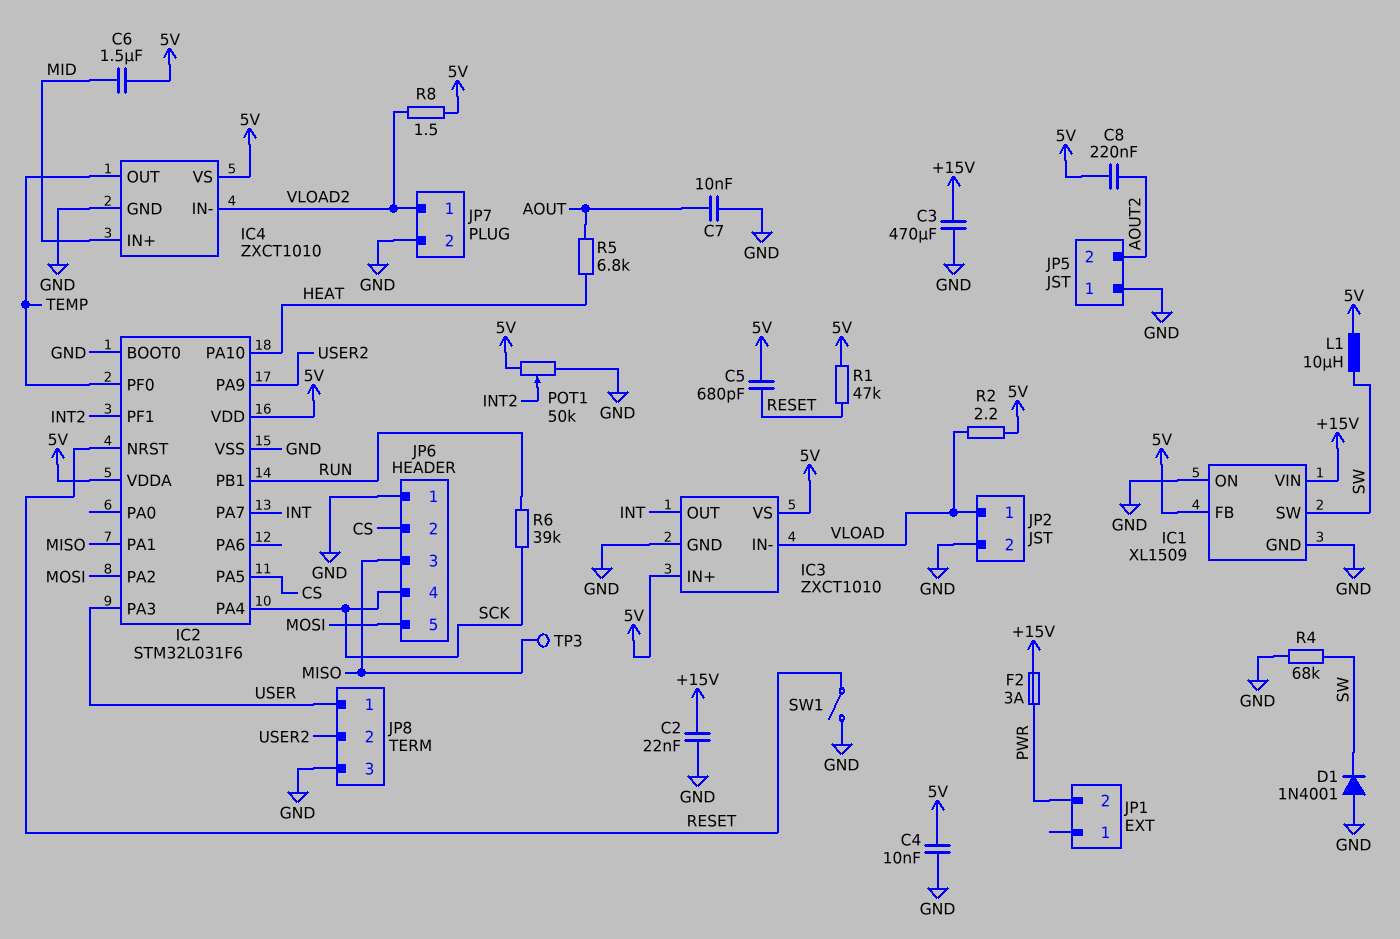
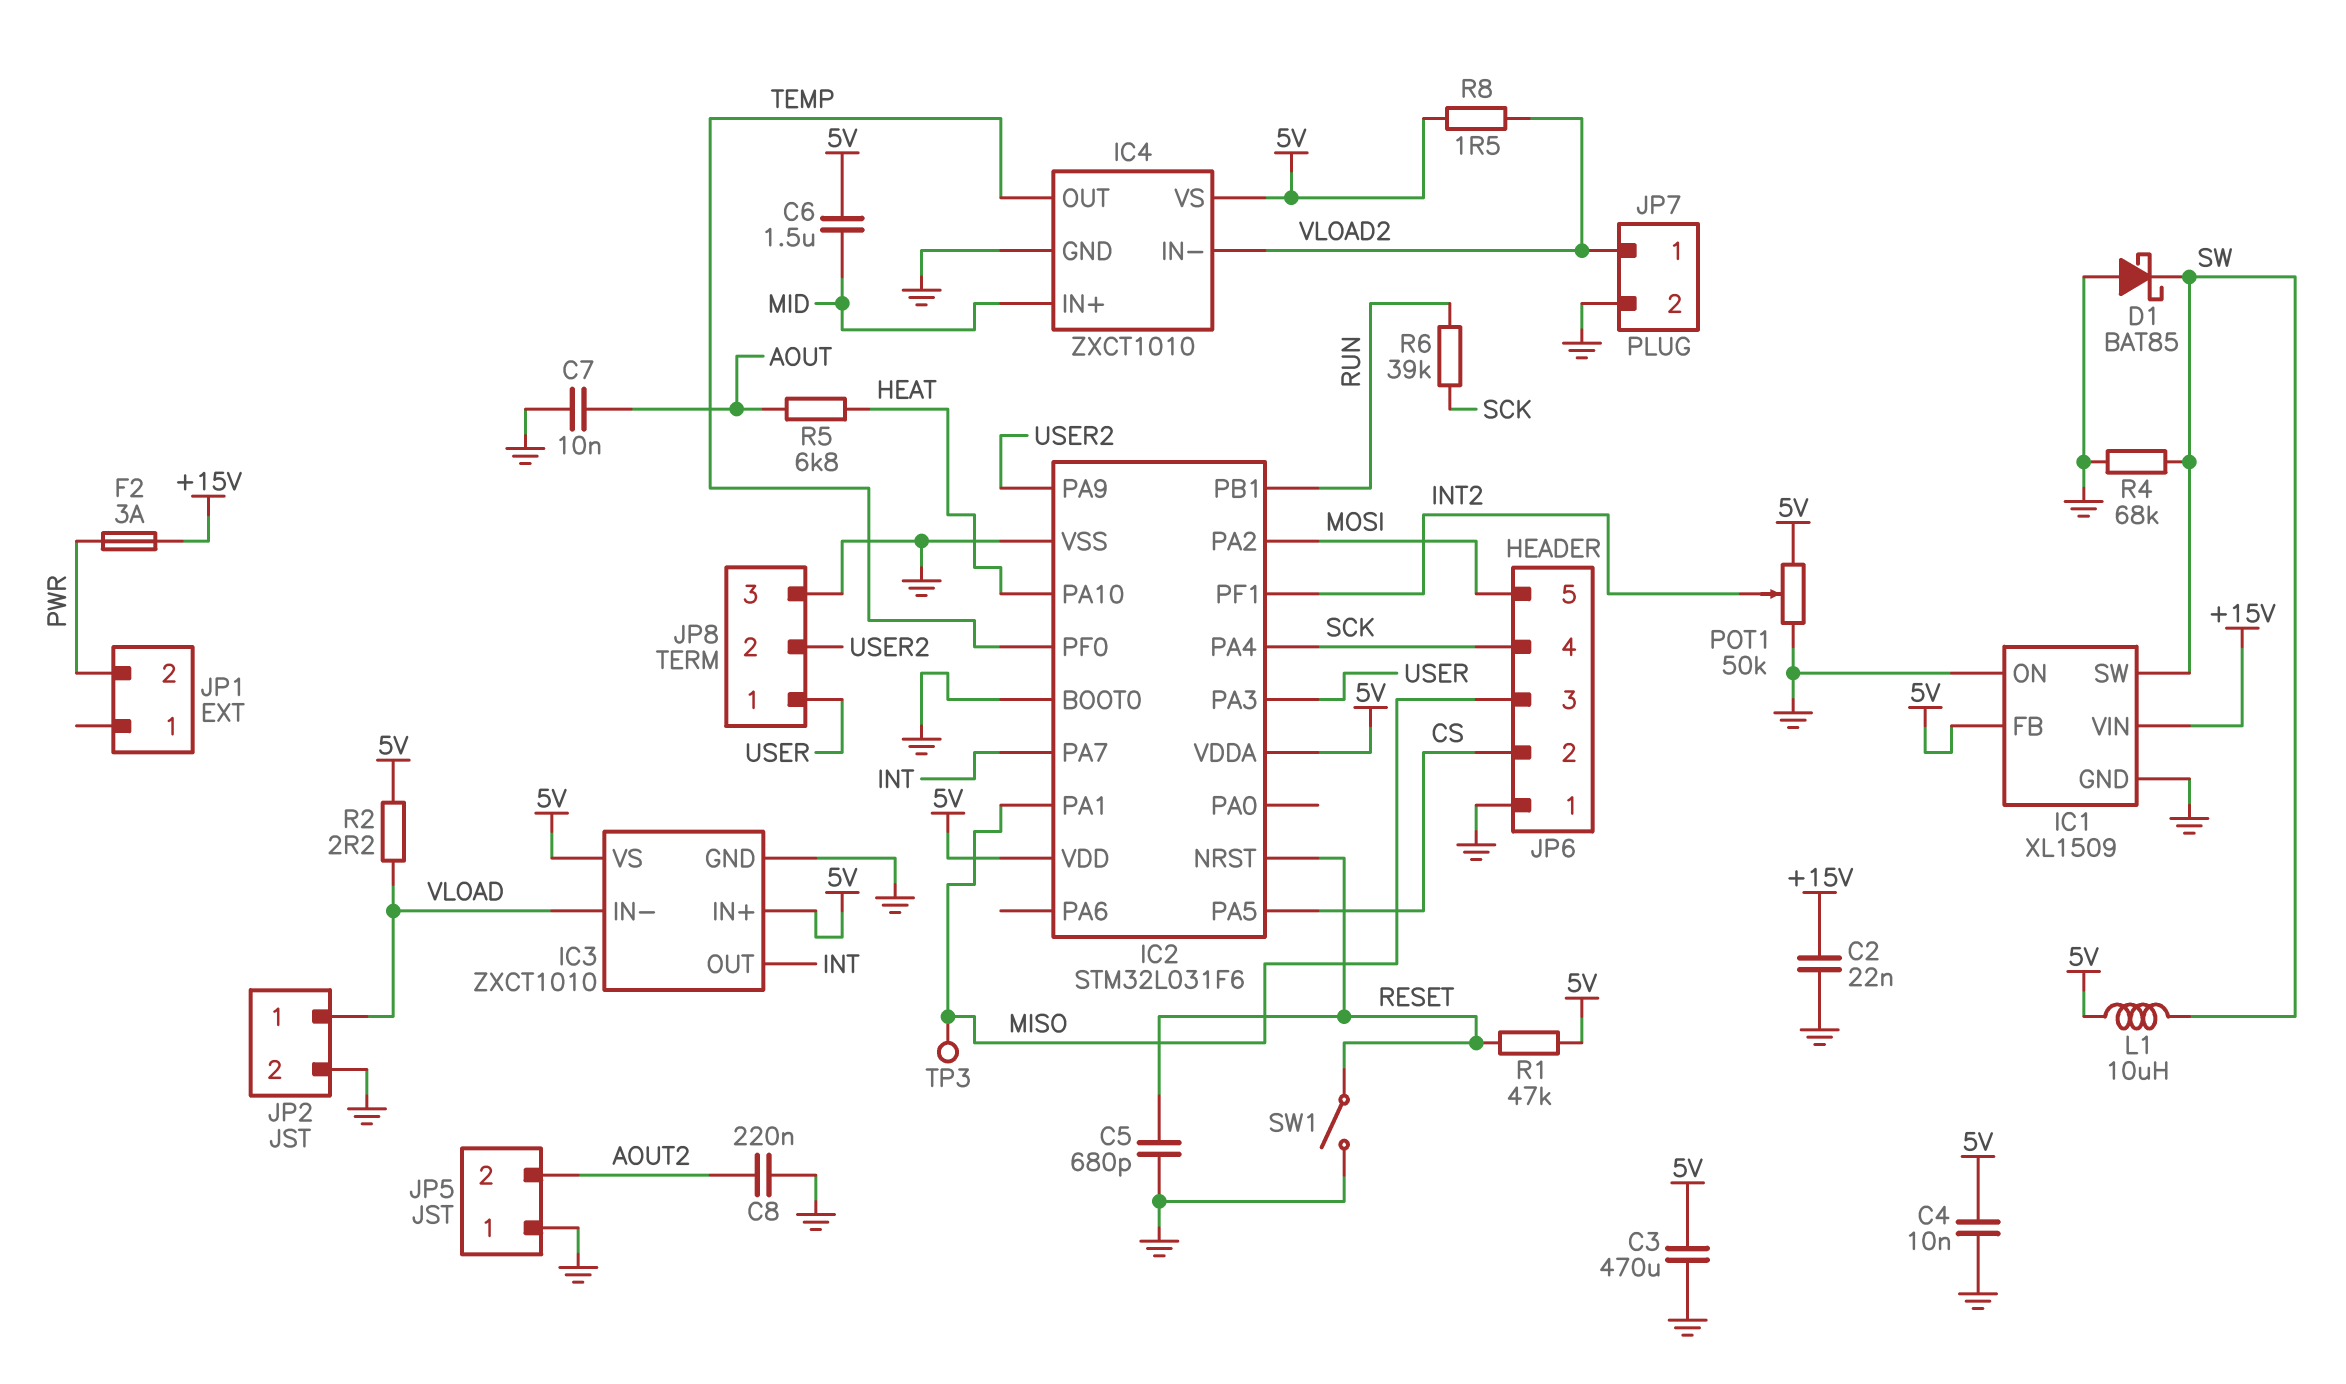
C3: 470uF (+15V, GND) -> 470uF (5V, GND)
C5: 680pF (5V, RESET) -> 680pF (GND, RESET)
C8: 220nF (5V, AOUT2) -> 220nF (AOUT2, GND)
D1: diode 1N4001 (A GND, K SW) -> schottky BAT85 (A GND, K SW)

